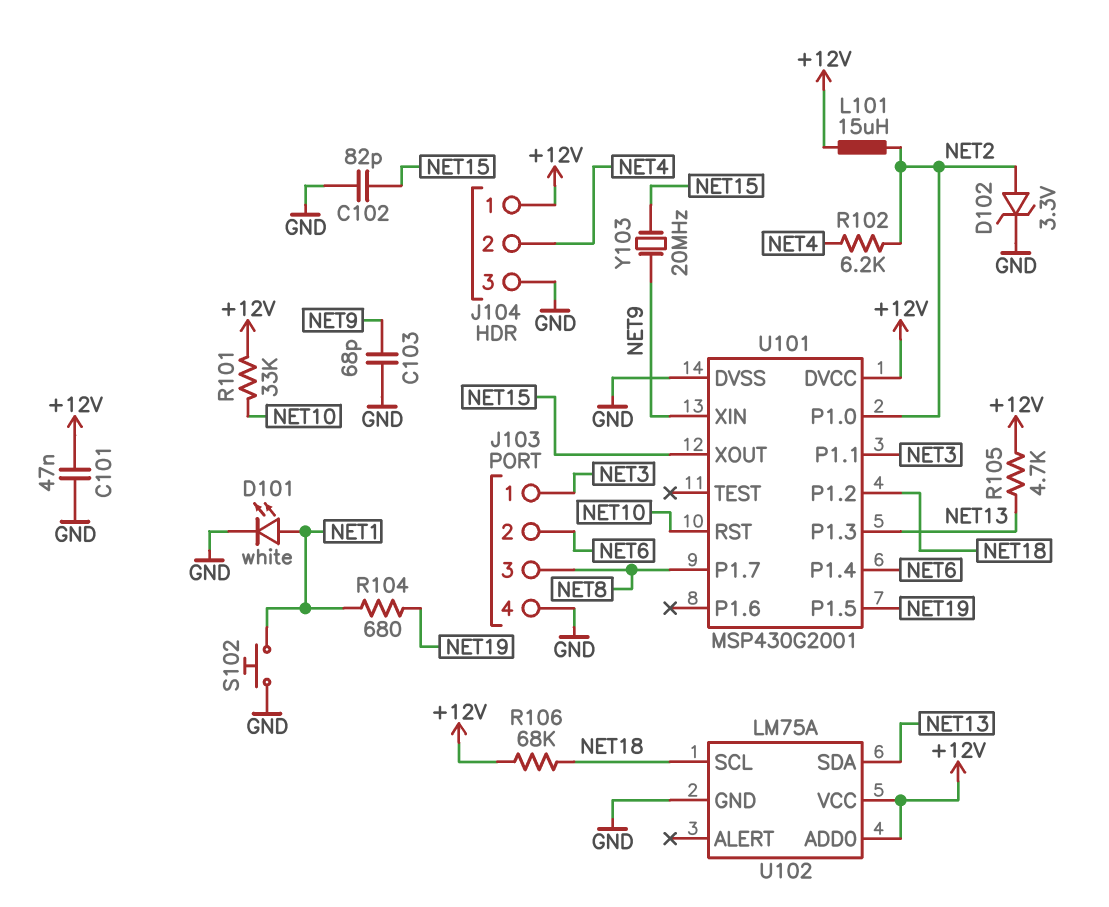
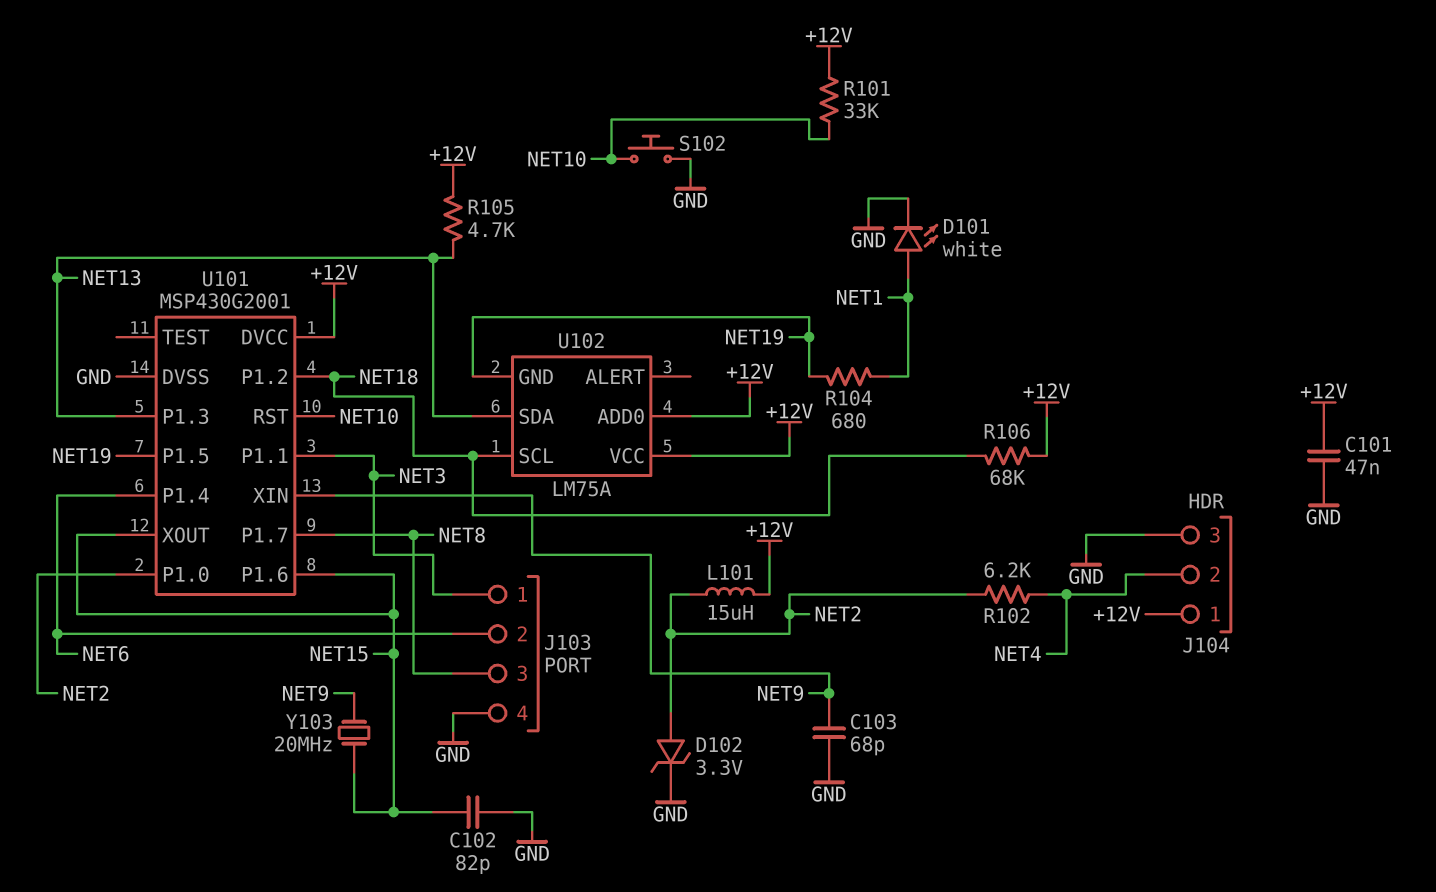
S102: button (GND, NET1) -> button (GND, NET10)
U101 pin P1.6: none -> NET15
U102 pin GND: GND -> NET19

